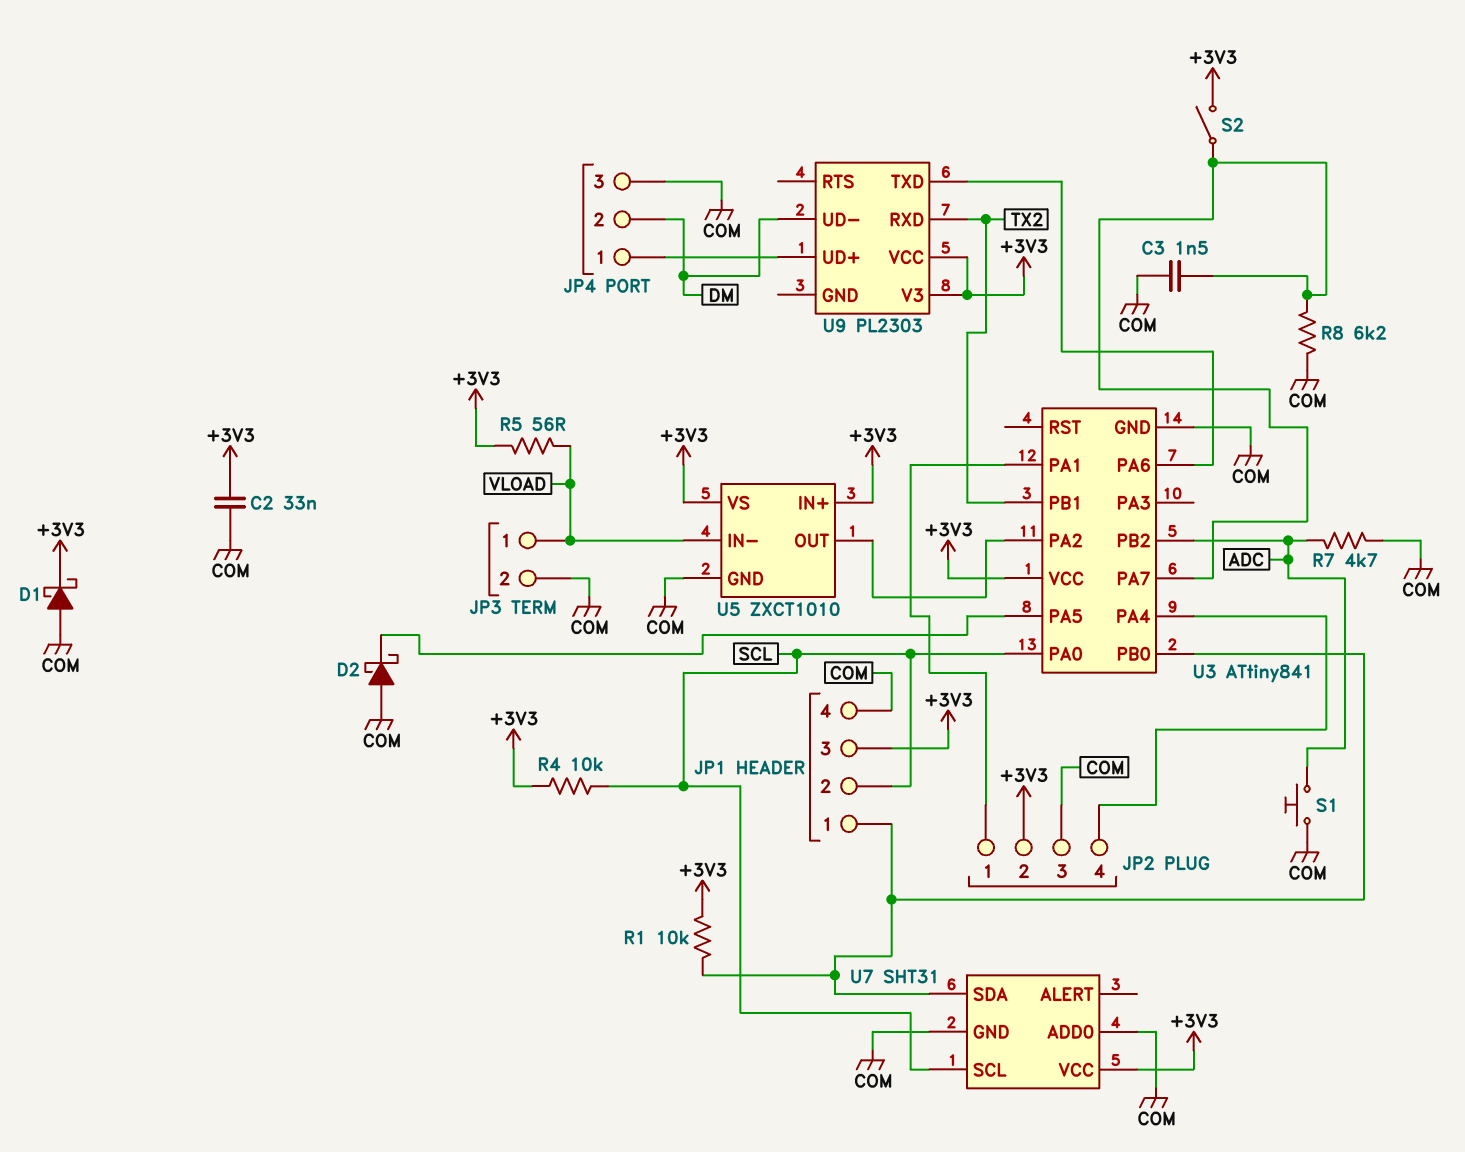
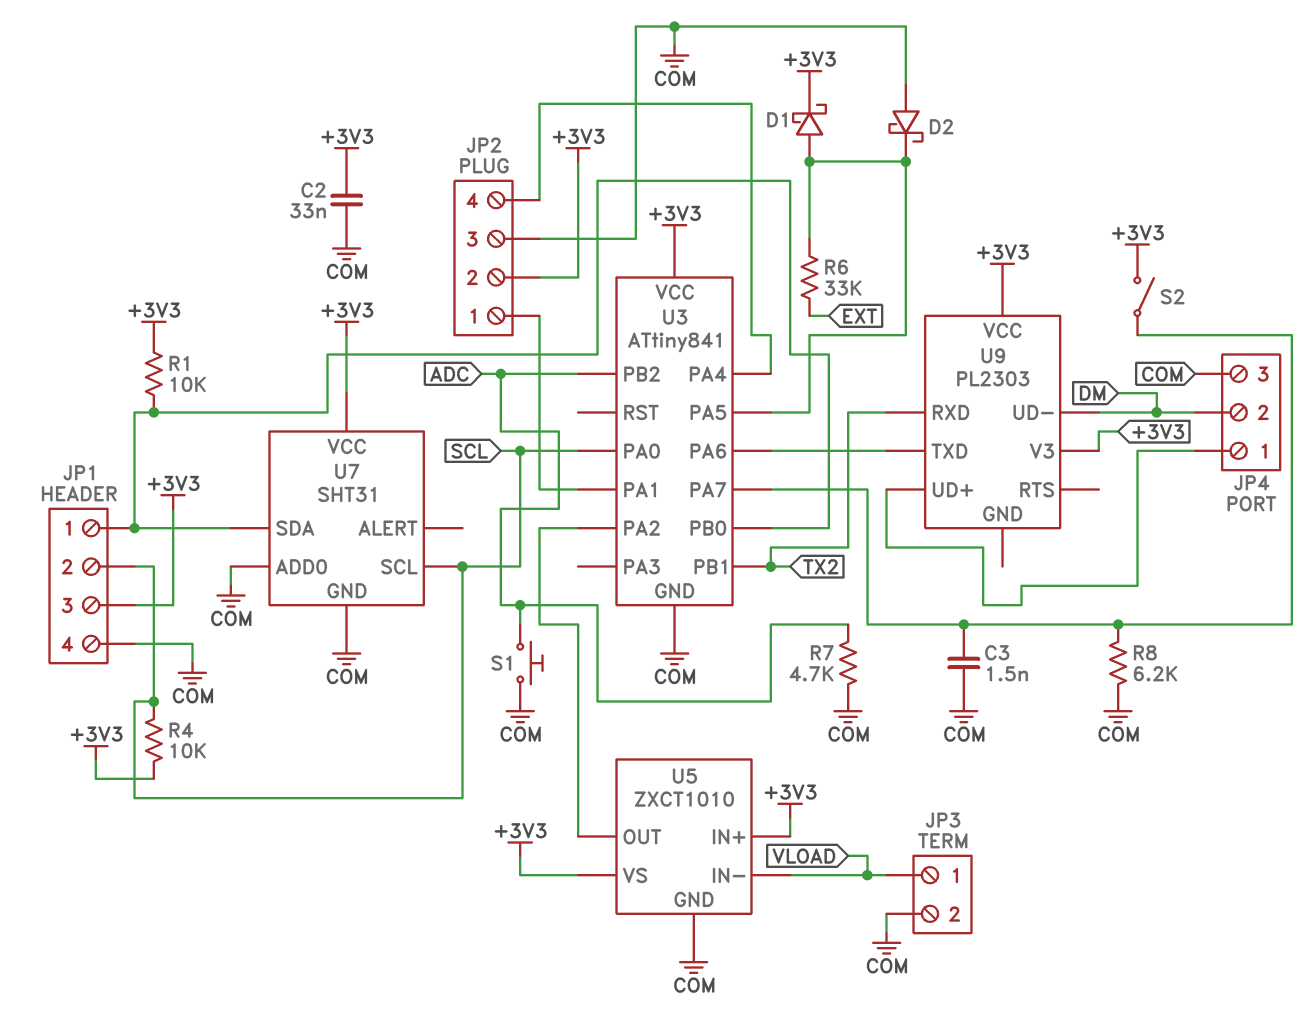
D1: schottky (A COM, K +3V3) -> schottky (A U3/PA5, K +3V3)
R5: 56 (+3V3, VLOAD) -> none
R6: none -> 33k (EXT, U3/PA5)

